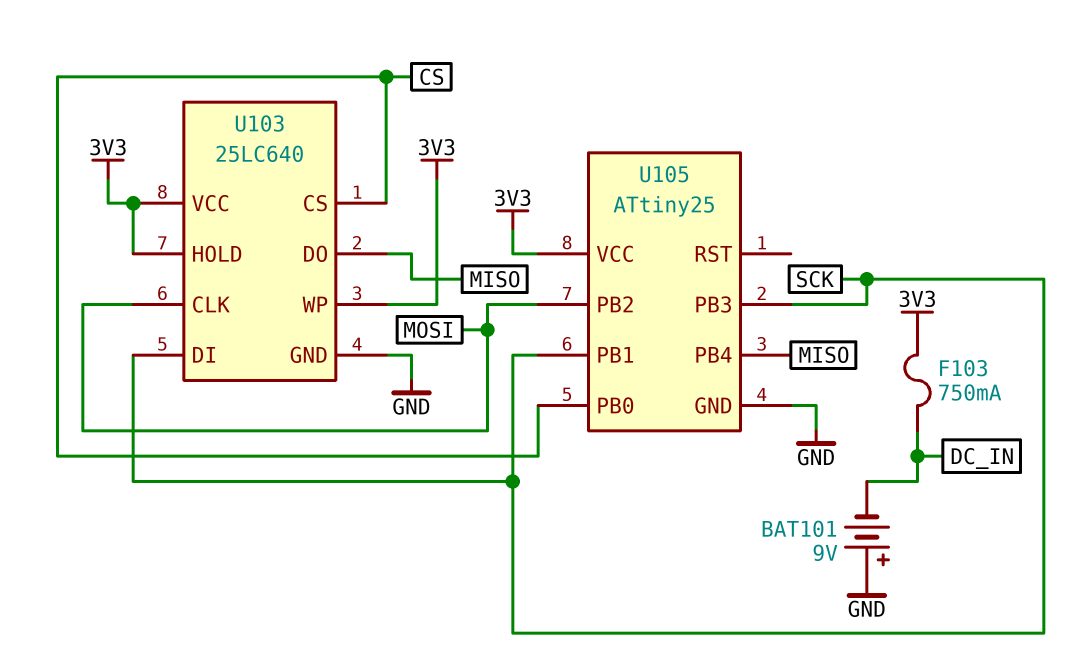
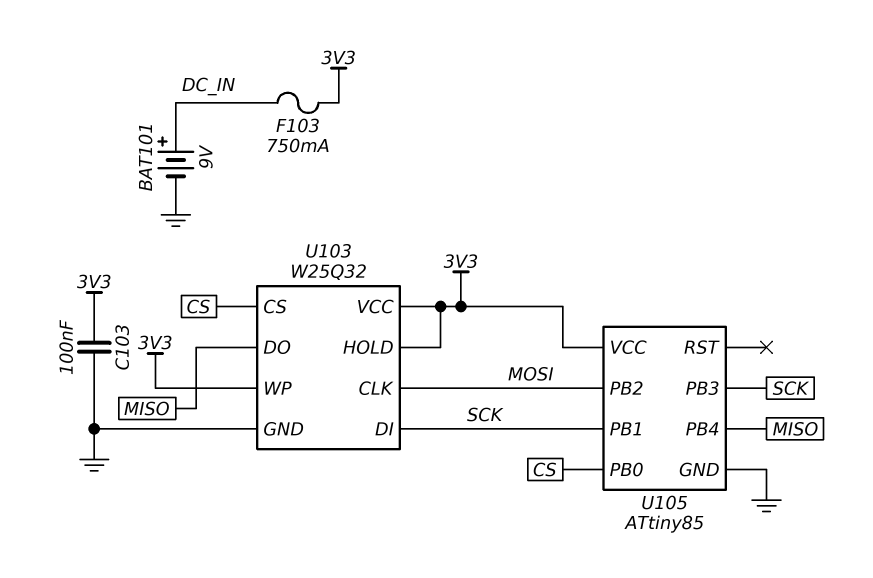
BAT101: 9V (plus GND, minus DC_IN) -> 9V (plus DC_IN, minus GND)
C103: none -> 100nF (3V3, GND)
U103: 25LC640 -> W25Q32
U105: ATtiny25 -> ATtiny85

